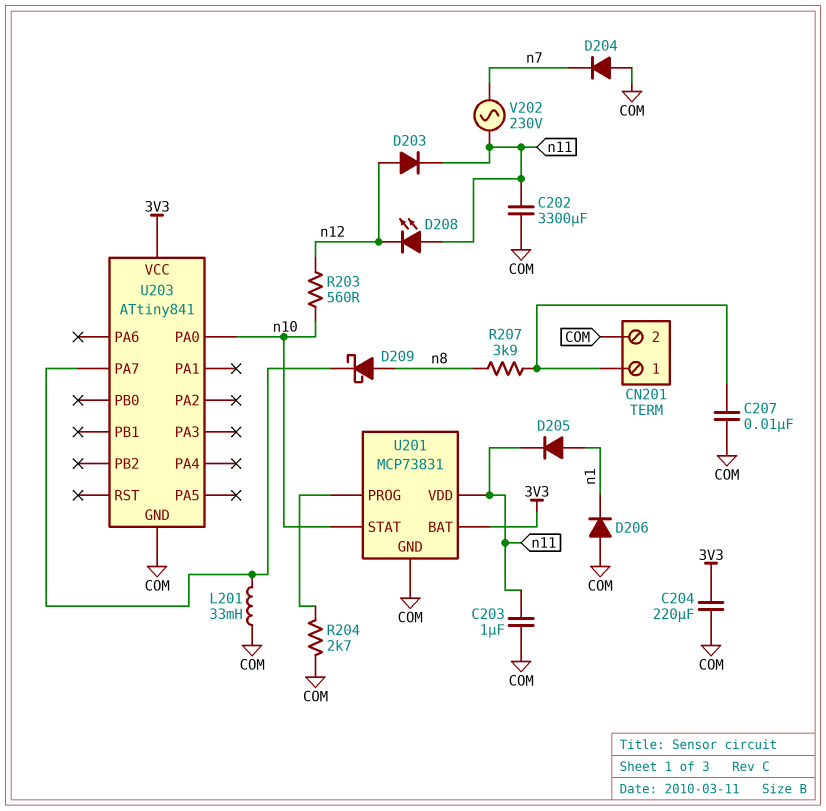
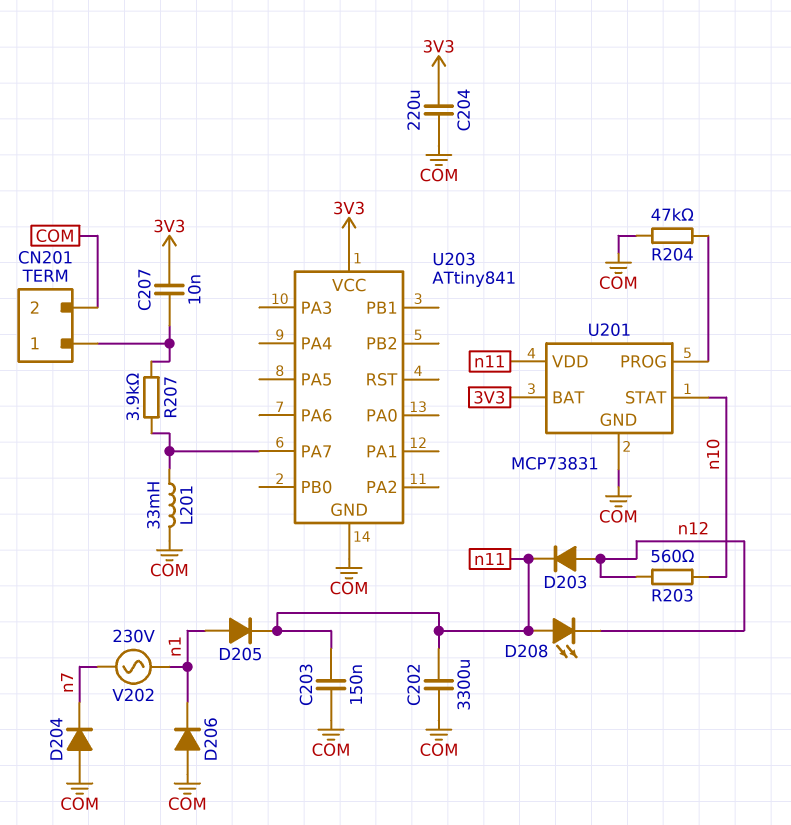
C203: 1uF (COM, n11) -> 150nF (COM, n11)
C207: 10nF (CN201/1, COM) -> 10nF (3V3, CN201/1)
D209: schottky (A n8, K U203/PA7) -> none
R204: 2.7k (COM, U201/PROG) -> 47k (COM, U201/PROG)
R207: 3.9k (CN201/1, n8) -> 3.9k (CN201/1, U203/PA7)
U203 pin PA0: n10 -> none
V202: AC 230V (n7, n11) -> AC 230V (n1, n7)

